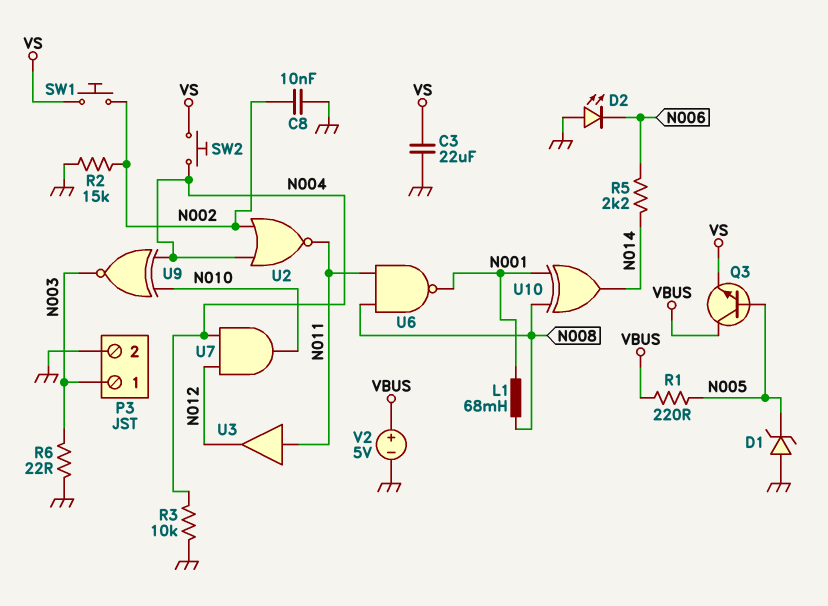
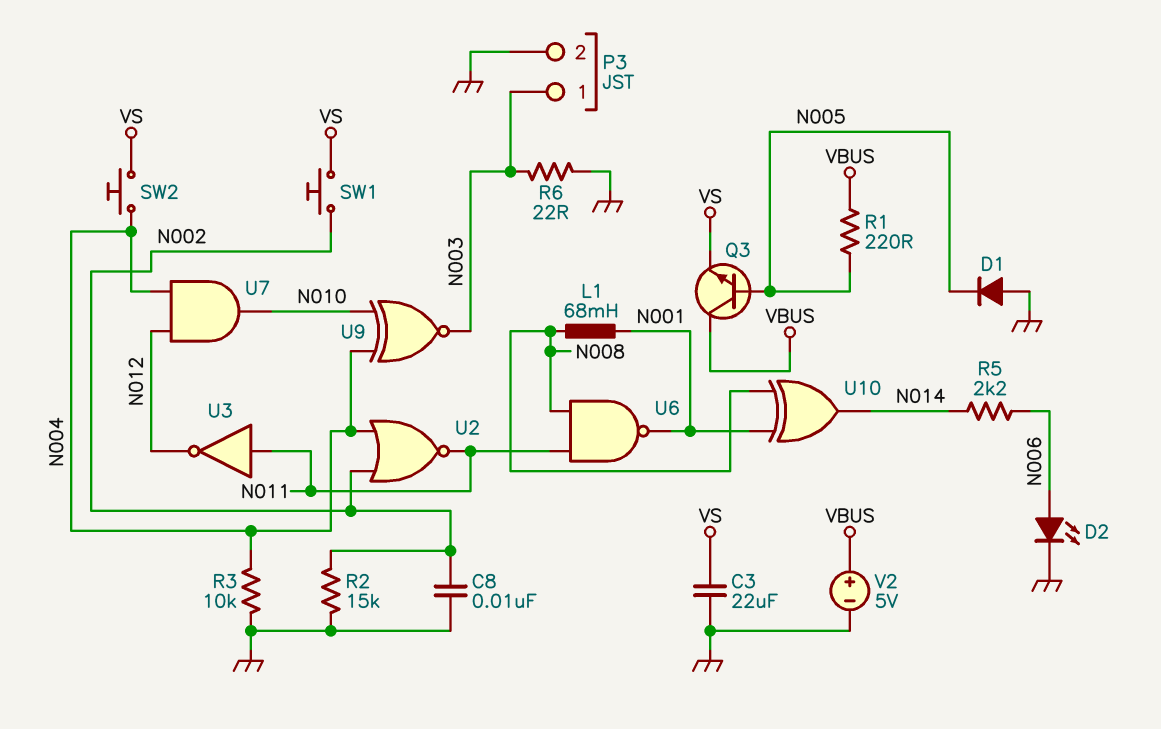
D1: zener (A GND, K N005) -> diode (A GND, K N005)
D2: LED (A GND, K N006) -> LED (A N006, K GND)
U3: buffer (in N011, out N012) -> NOT (in N011, out N012)

